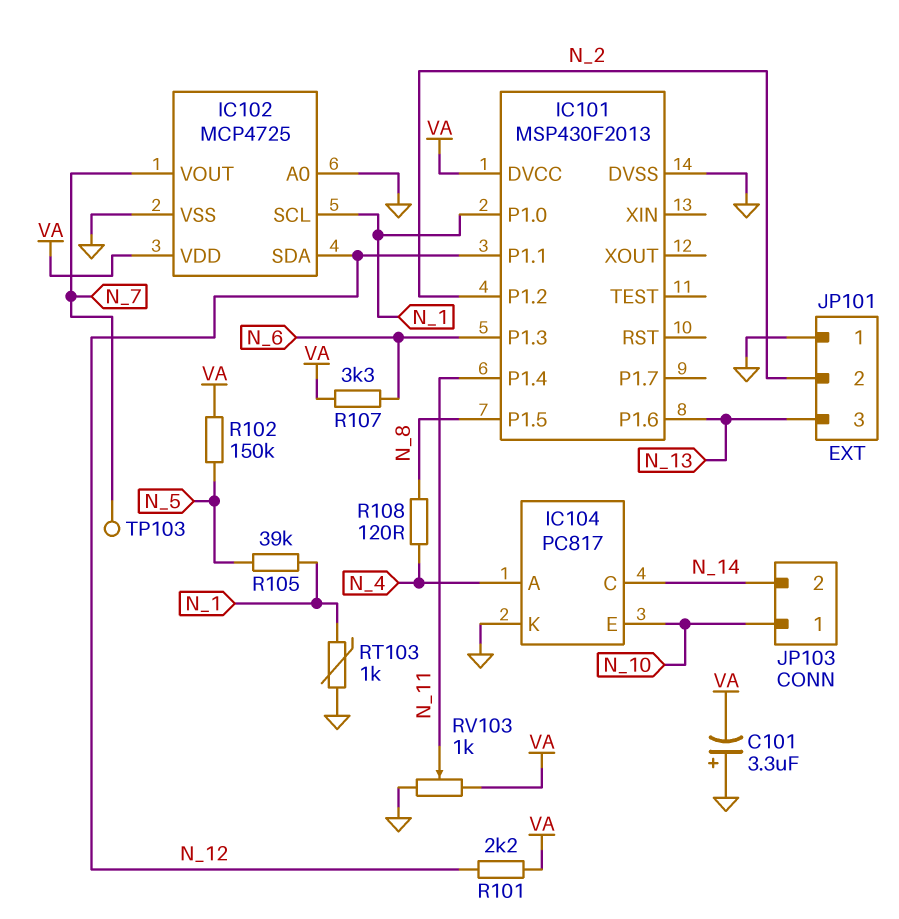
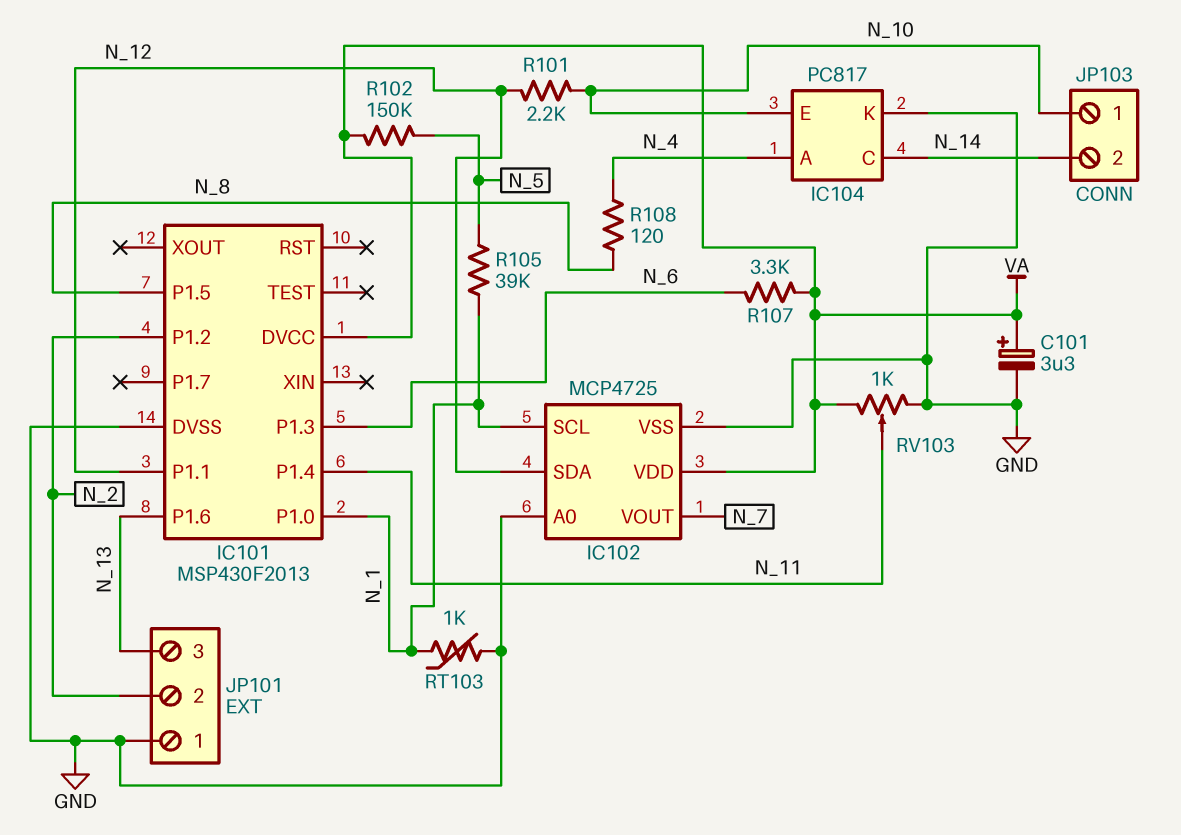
C101: 3.3uF (plus GND, minus VA) -> 3.3uF (plus VA, minus GND)
R101: 2.2k (N_12, VA) -> 2.2k (N_10, N_12)
TP103: test point (N_7) -> none

